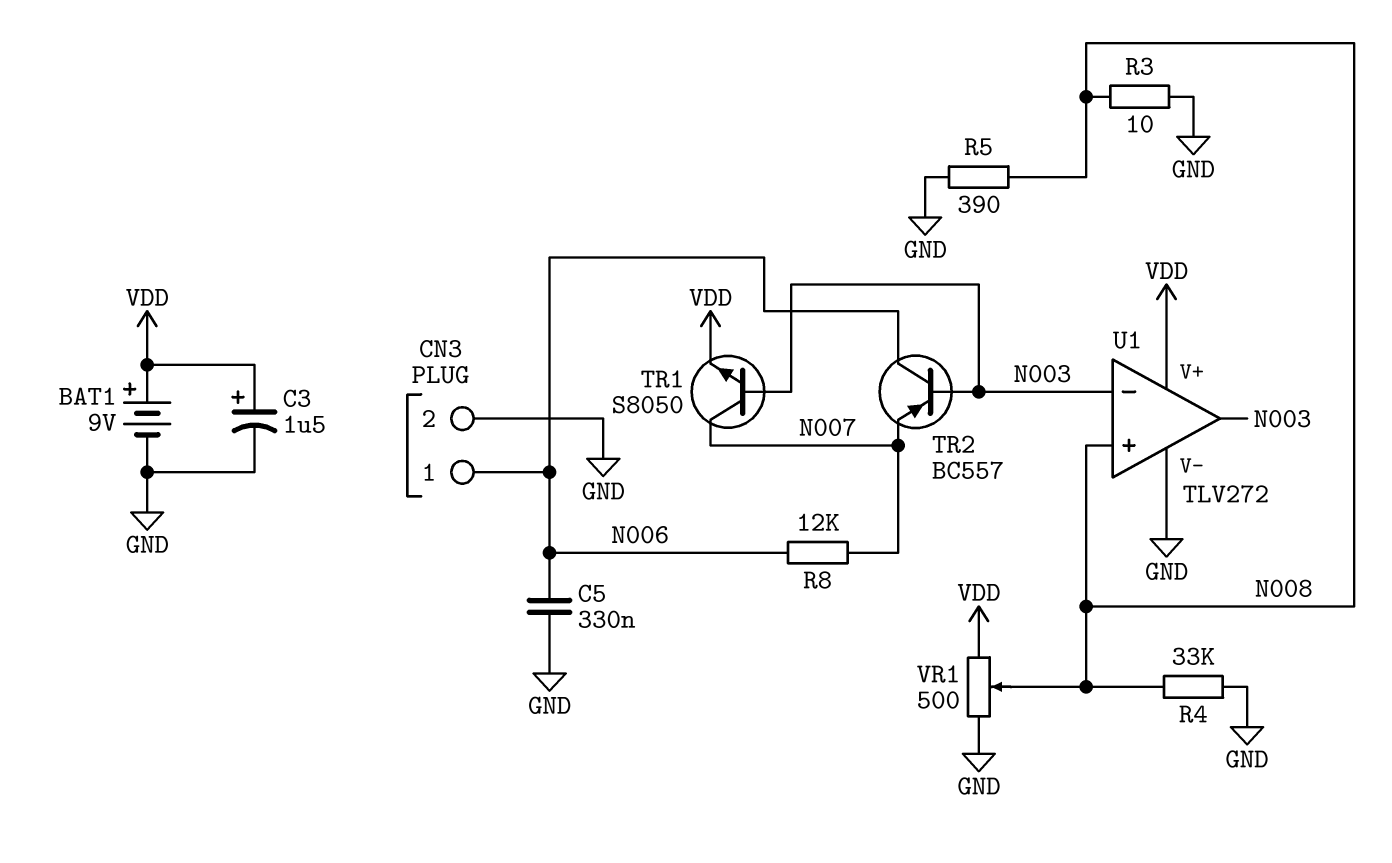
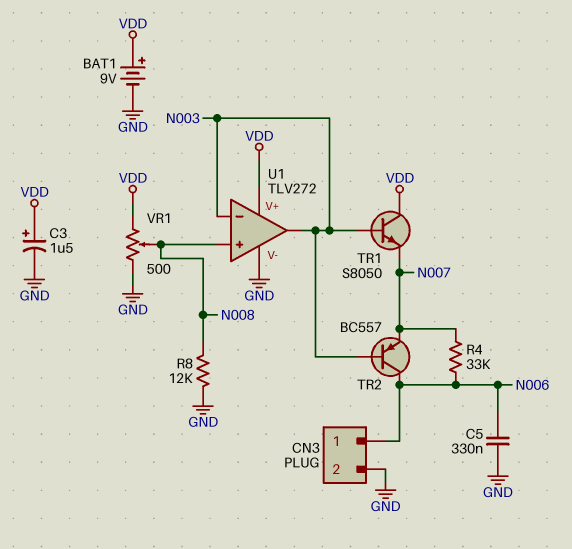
R3: 10 (GND, N008) -> none
R4: 33k (GND, N008) -> 33k (N006, N007)
R5: 390 (GND, N008) -> none
R8: 12k (N006, N007) -> 12k (GND, N008)
TR1: NPN S8050 (B N003, C N007, E VDD) -> NPN S8050 (B N003, C VDD, E N007)

